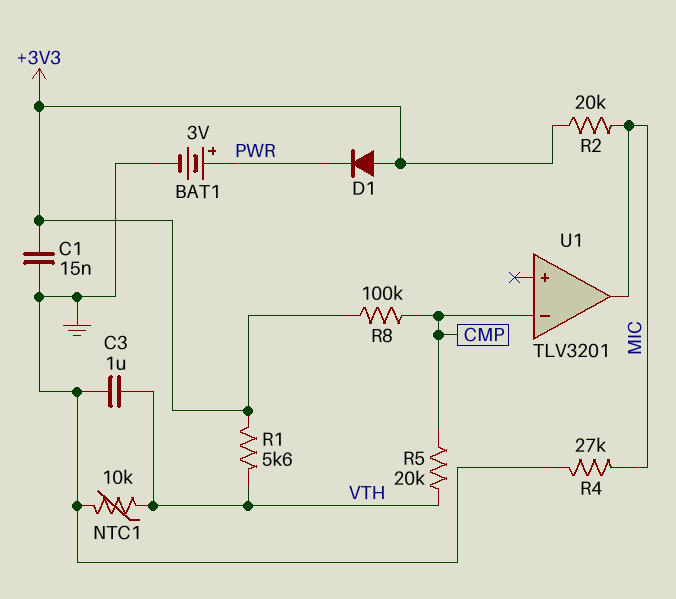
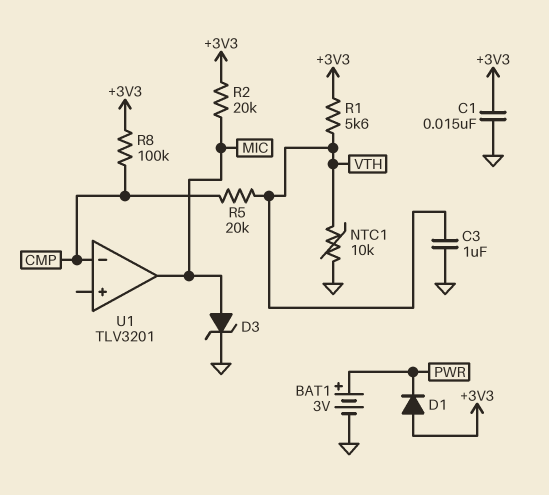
D3: none -> zener (A MIC, K GND)
R4: 27k (GND, MIC) -> none

